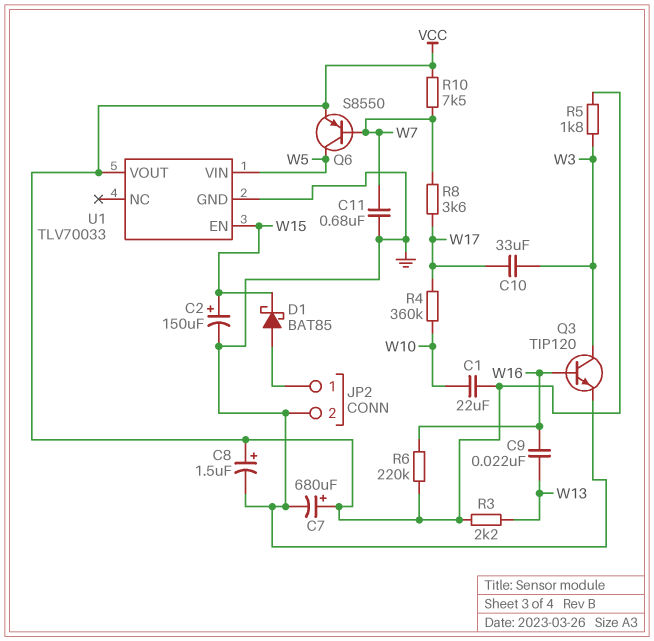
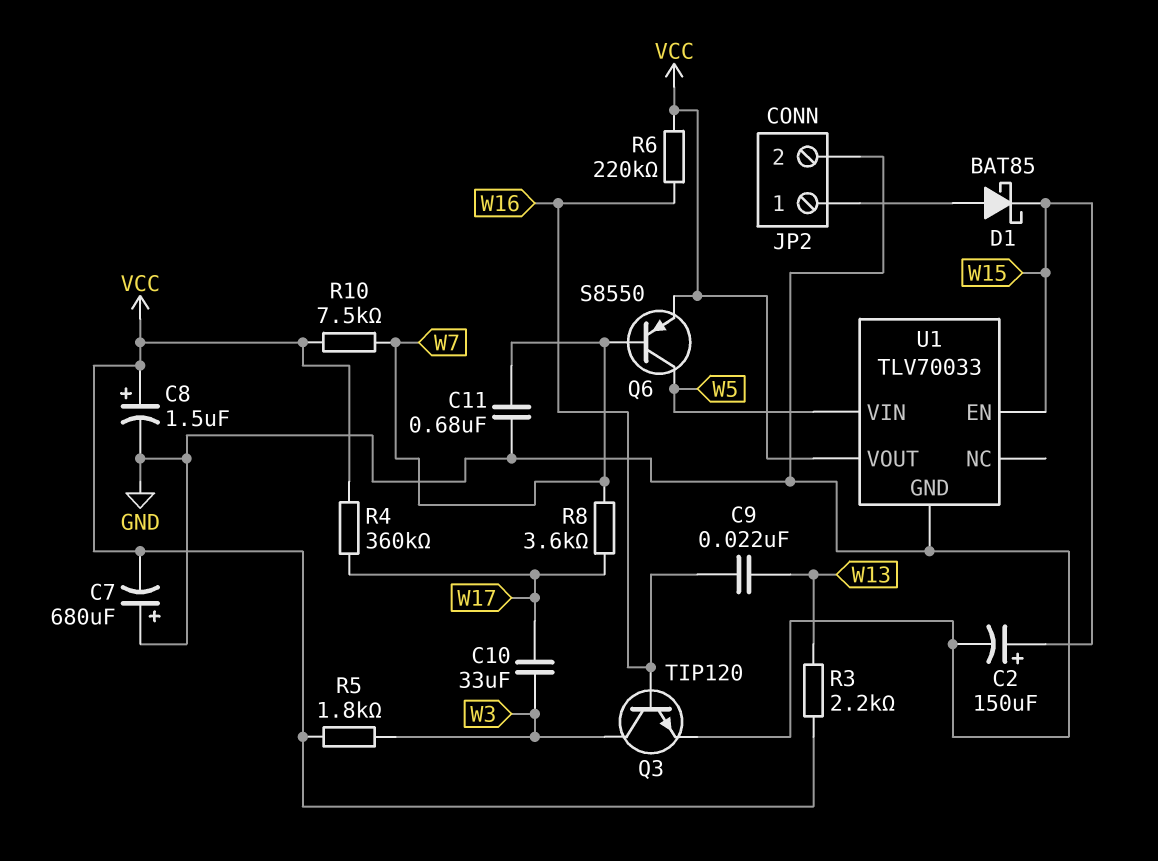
C1: 22uF (VCC, W10) -> none
C7: 680uF (plus VCC, minus GND) -> 680uF (plus GND, minus VCC)
R4: 360k (W10, W17) -> 360k (VCC, W17)

